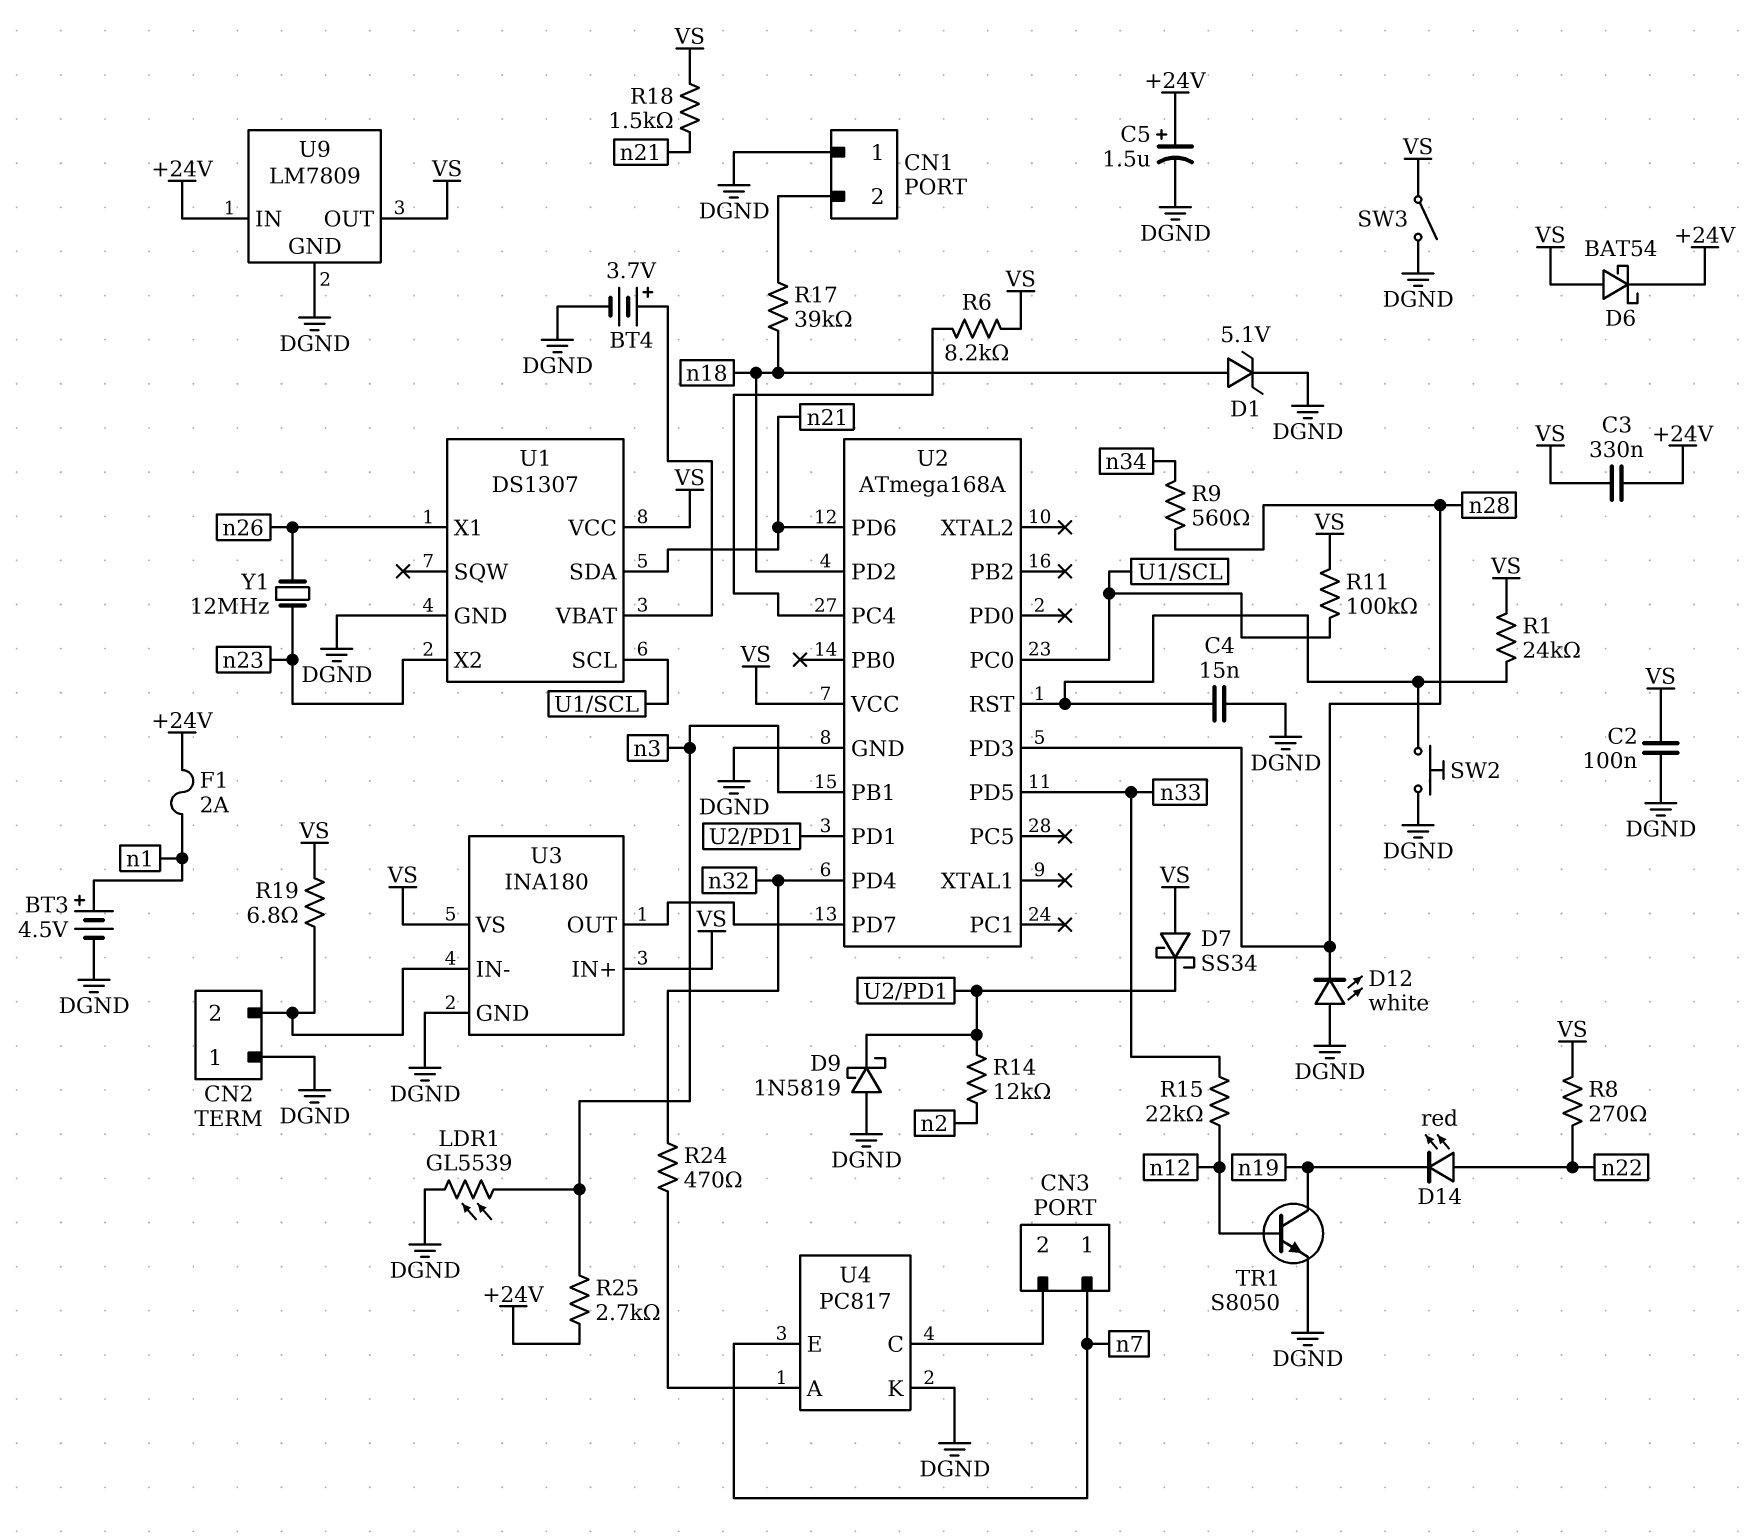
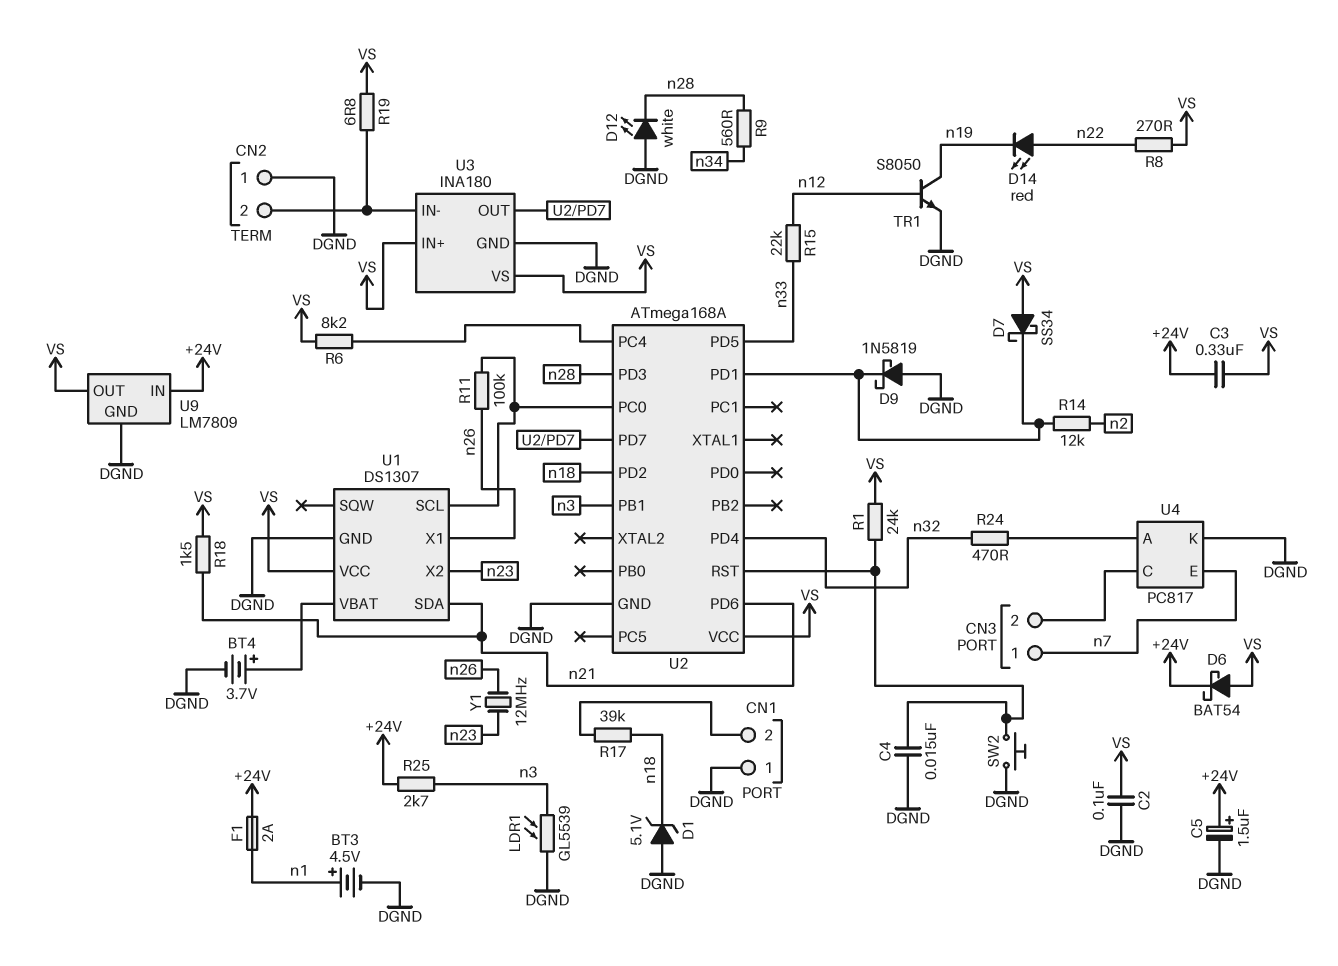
D1: zener 5.1V (A n18, K DGND) -> zener 5.1V (A DGND, K n18)
R11: 100k (U1/SCL, VS) -> 100k (U1/SCL, n26)
SW3: switch (DGND, VS) -> none

